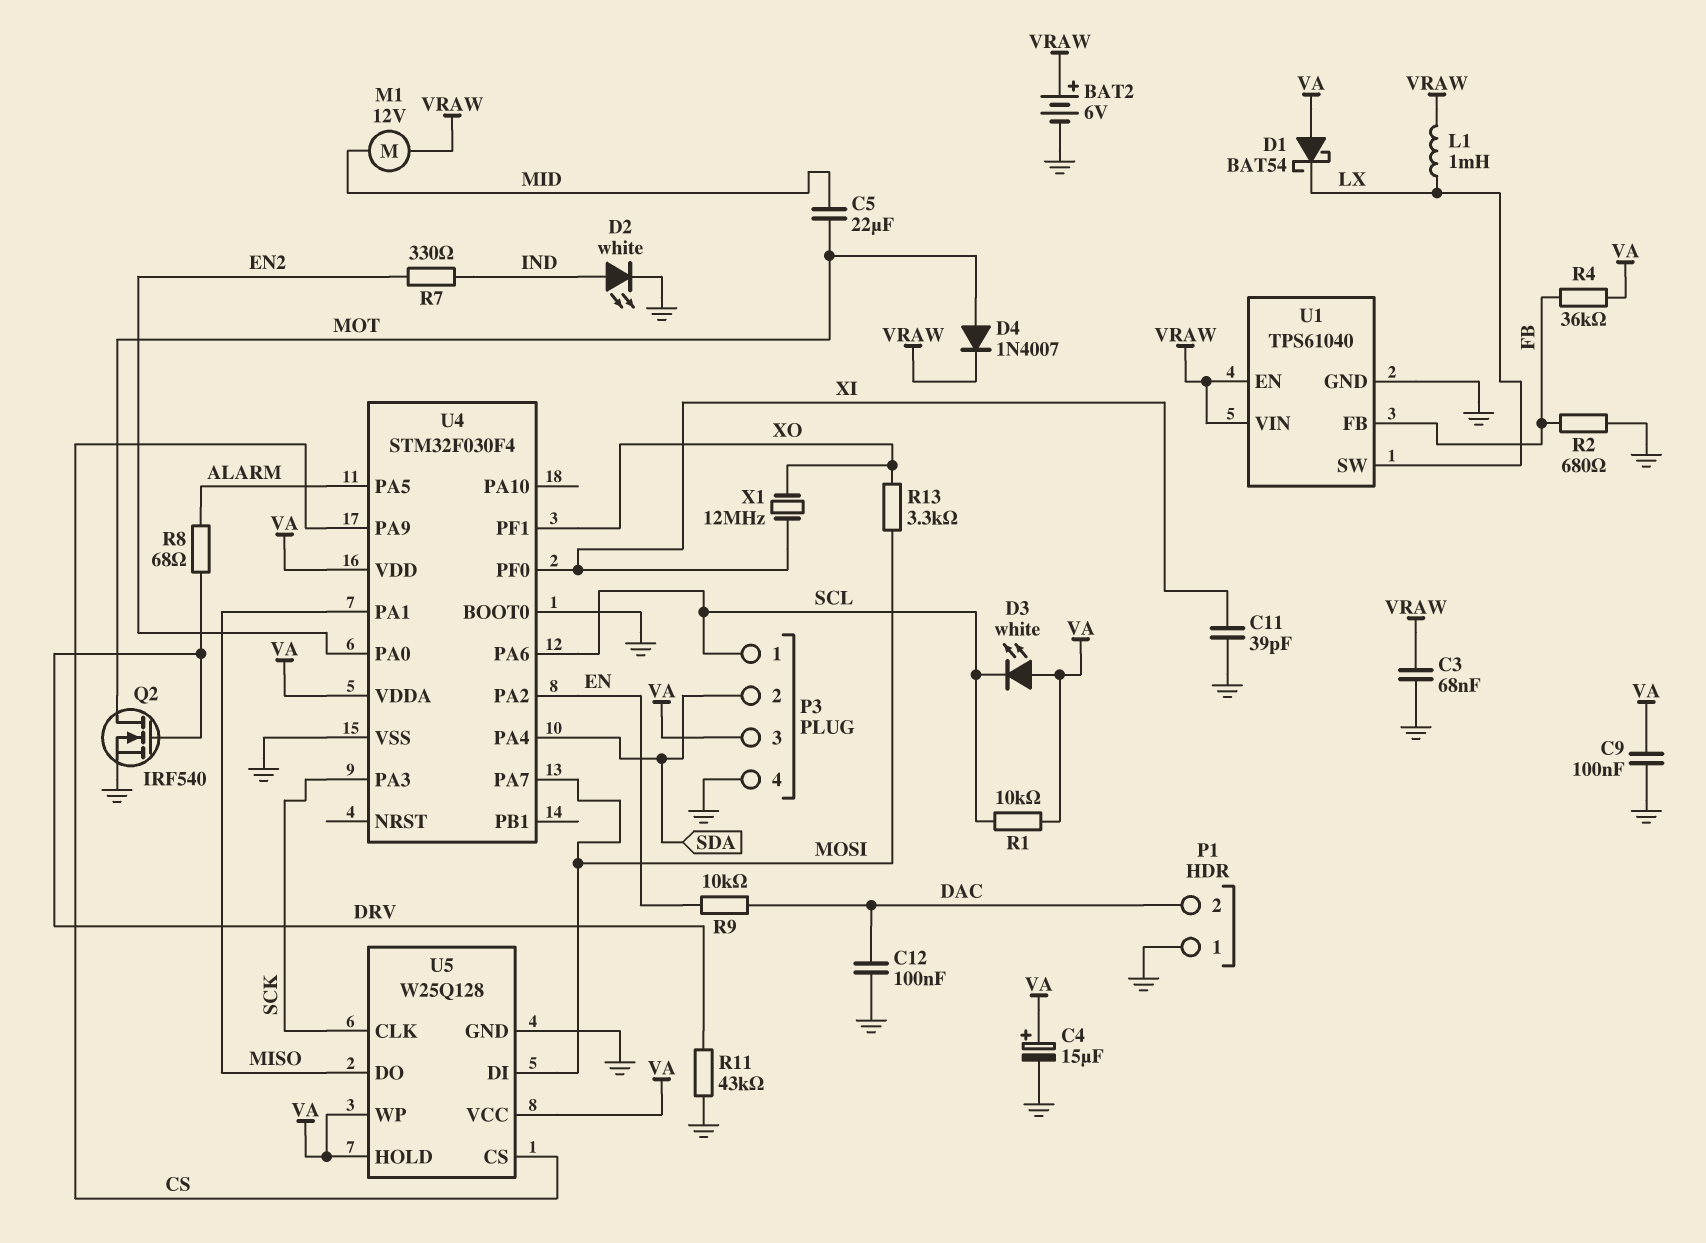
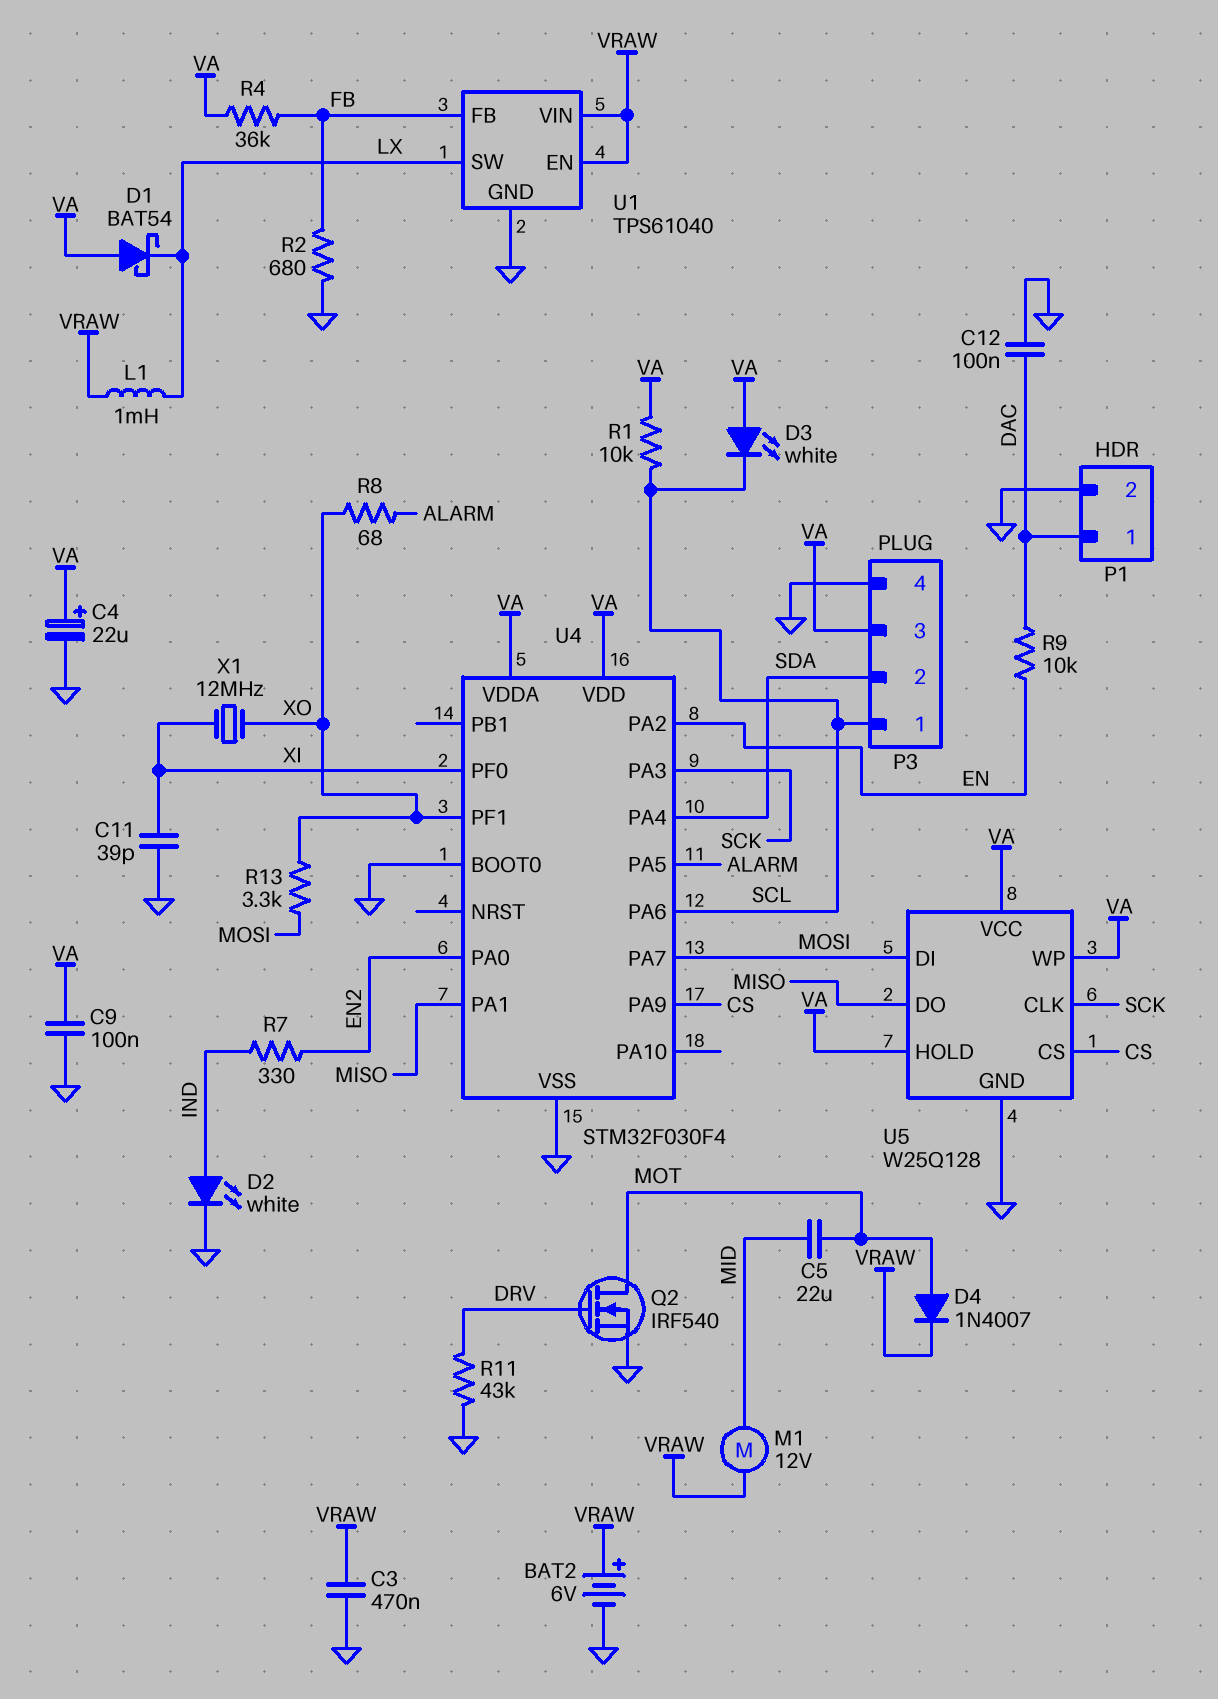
C3: 68nF (GND, VRAW) -> 470nF (GND, VRAW)
C4: 15uF (plus VA, minus GND) -> 22uF (plus VA, minus GND)
P1 pin 1: GND -> DAC
P1 pin 2: DAC -> GND
R8: 68 (ALARM, DRV) -> 68 (ALARM, XO)

